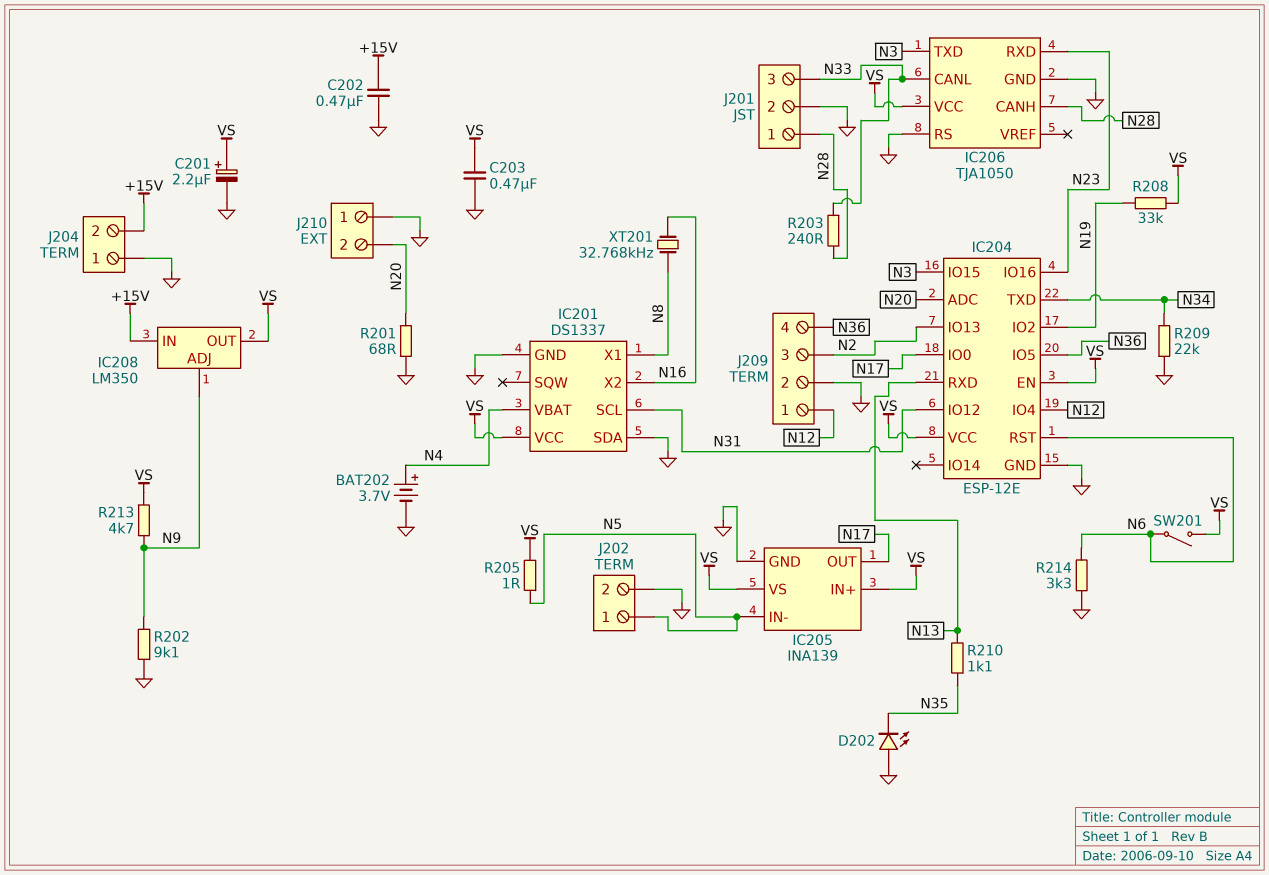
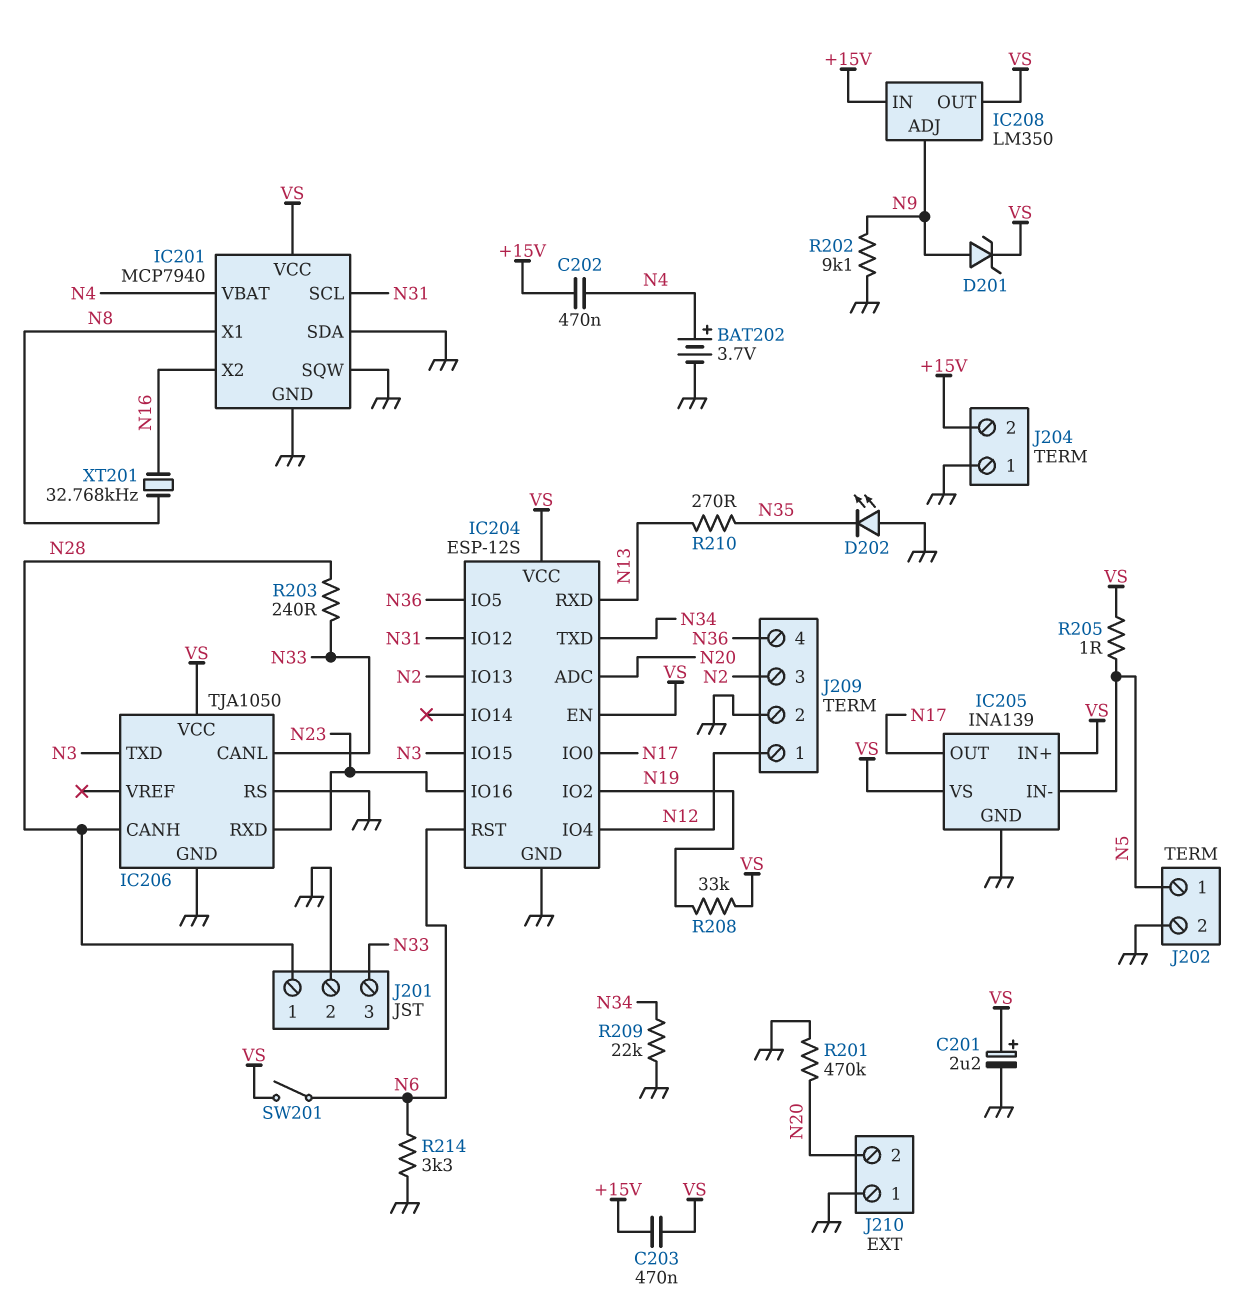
C202: 470nF (+15V, GND) -> 470nF (+15V, N4)
C203: 470nF (GND, VS) -> 470nF (+15V, VS)
D201: none -> zener (A N9, K VS)
IC201: DS1337 -> MCP7940
IC201 pin SQW: none -> GND
IC204: ESP-12E -> ESP-12S
R201: 68 (GND, N20) -> 470k (GND, N20)
R210: 1.1k (N13, N35) -> 270 (N13, N35)
R213: 4.7k (N9, VS) -> none

